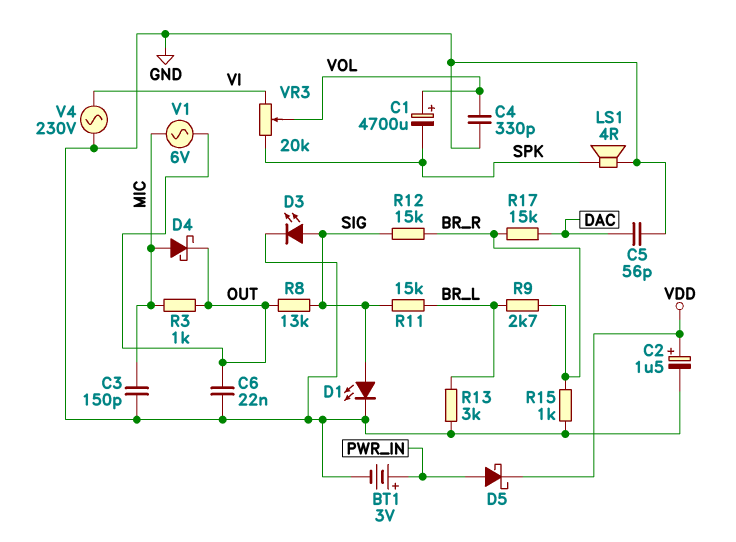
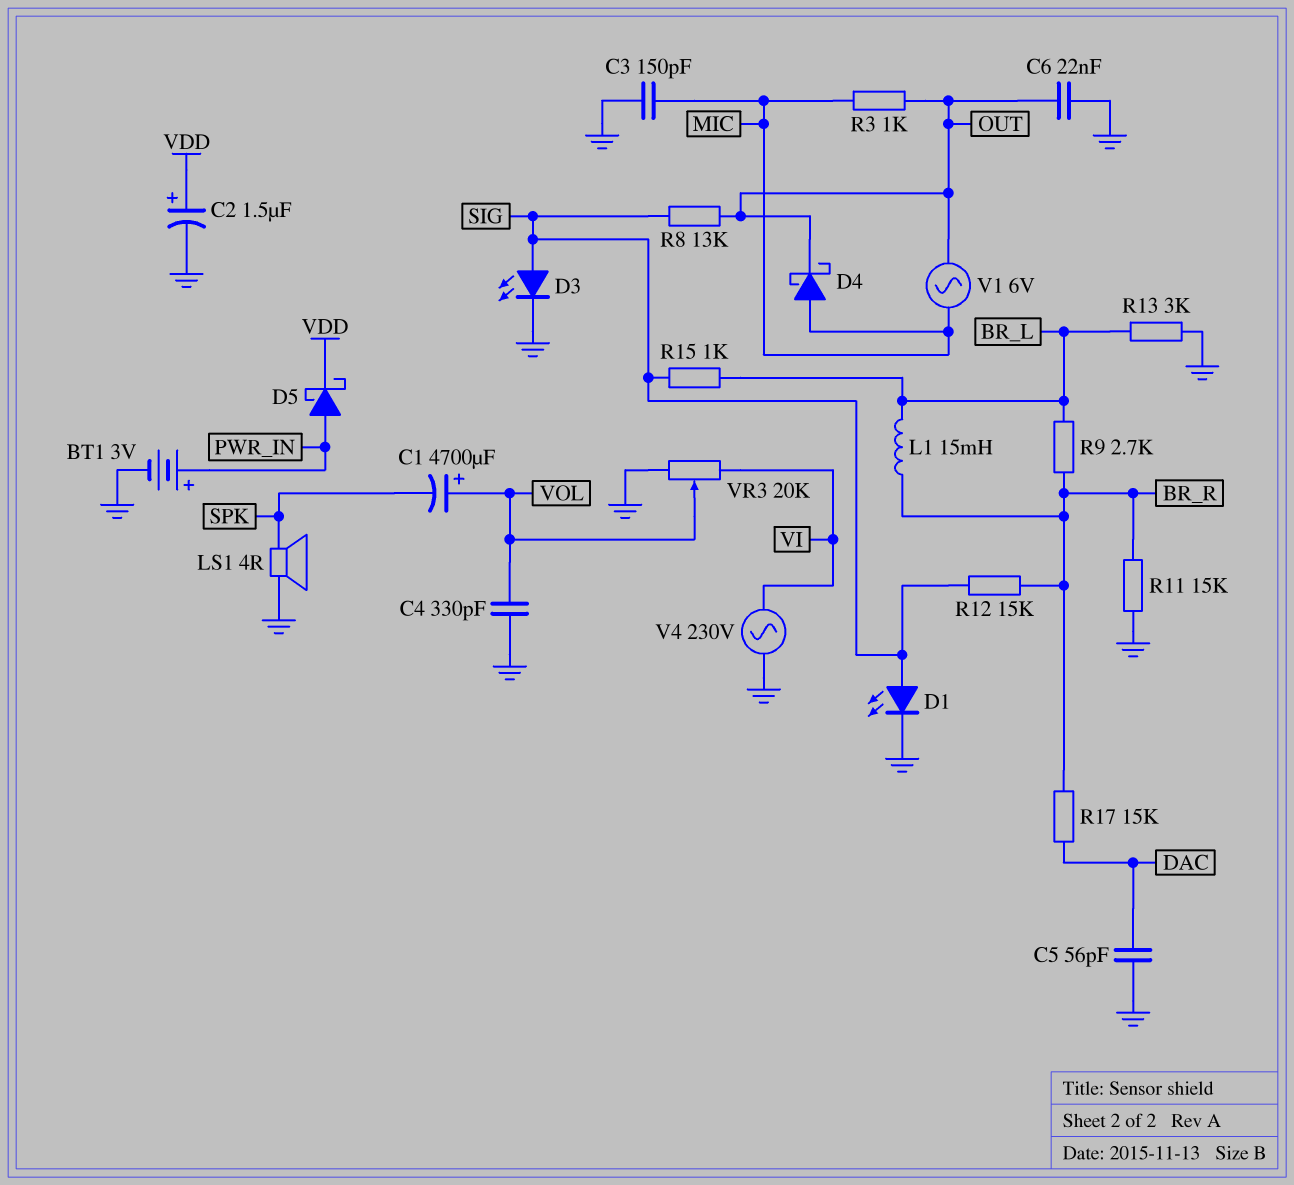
L1: none -> 15mH (BR_L, BR_R)
R11: 15k (BR_L, SIG) -> 15k (BR_R, GND)
R15: 1k (BR_R, GND) -> 1k (BR_L, SIG)
VR3: 20k (SPK, VI, wiper VOL) -> 20k (GND, VI, wiper VOL)

